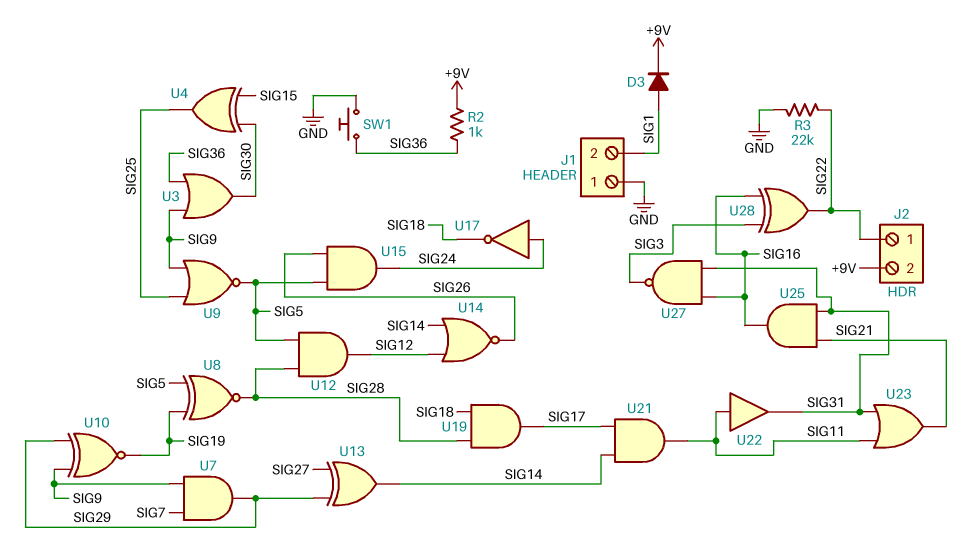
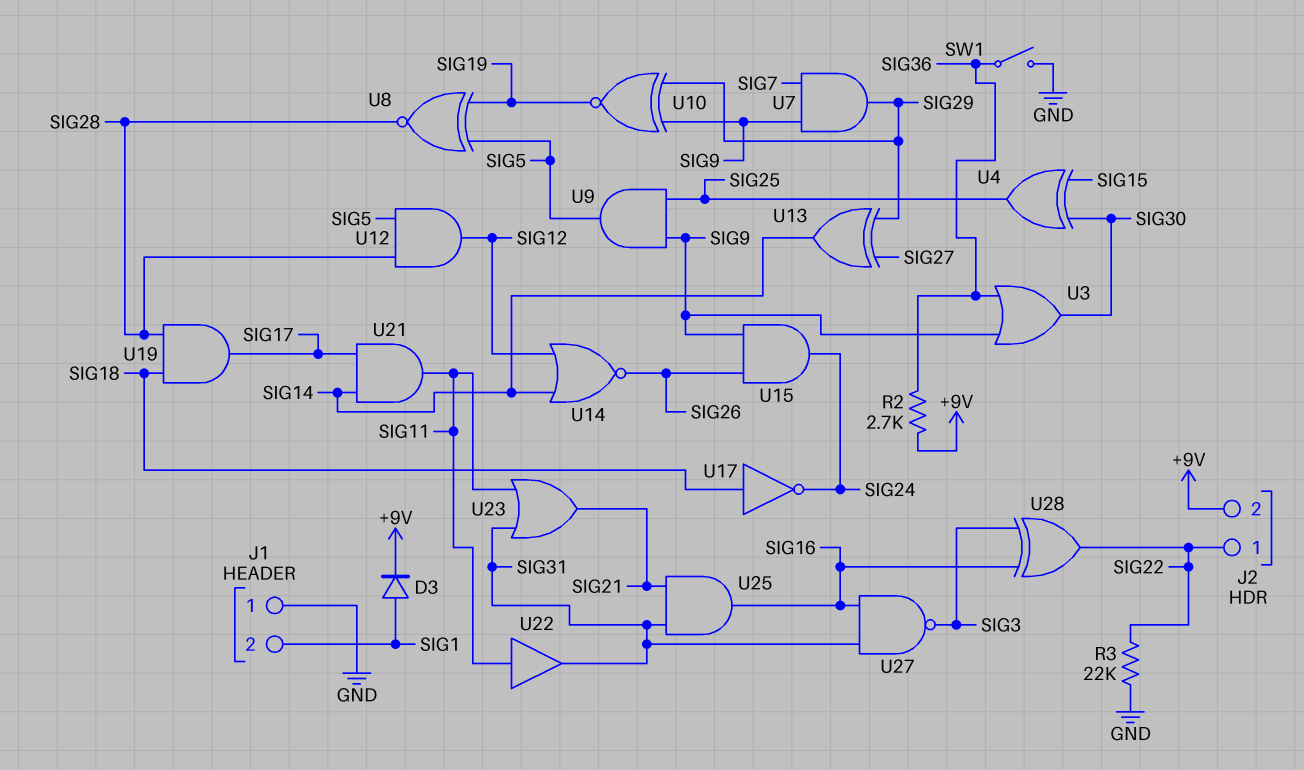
R2: 1k (+9V, SIG36) -> 2.7k (+9V, SIG36)
SW1: button (GND, SIG36) -> switch (GND, SIG36)
U9: NOR (in SIG9, in SIG25, out SIG5) -> AND (in SIG9, in SIG25, out SIG5)
U15: AND (in SIG5, in SIG26, out SIG24) -> AND (in SIG9, in SIG26, out SIG24)
U17: NOT (in SIG24, out SIG18) -> NOT (in SIG18, out SIG24)

